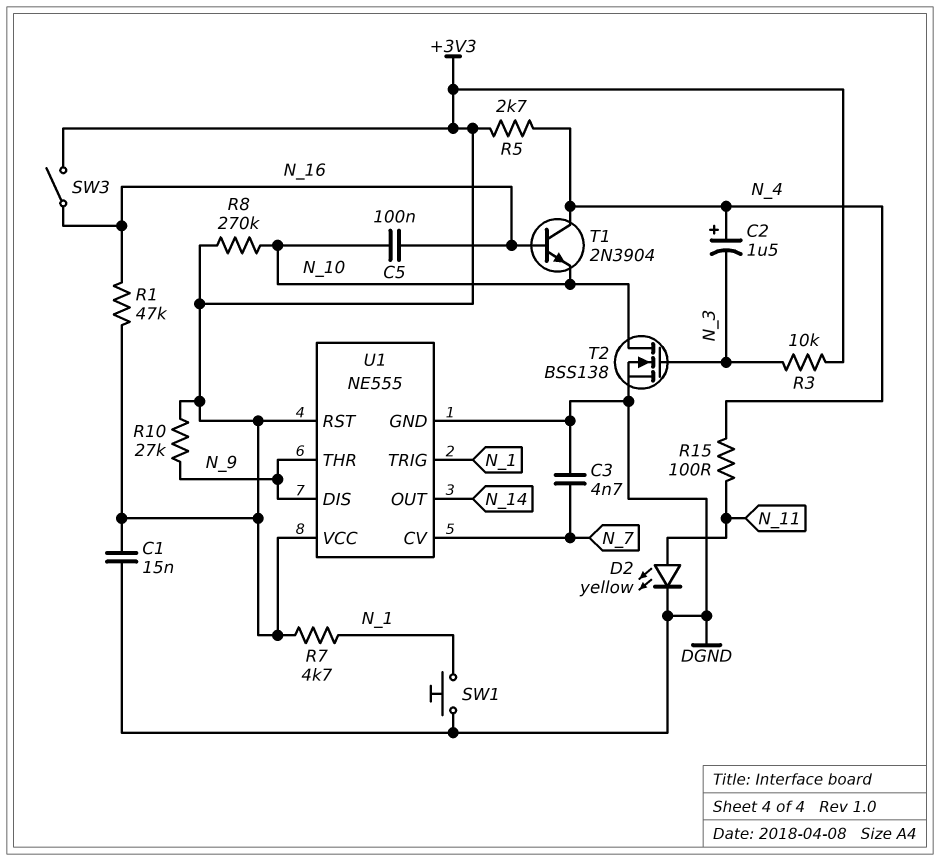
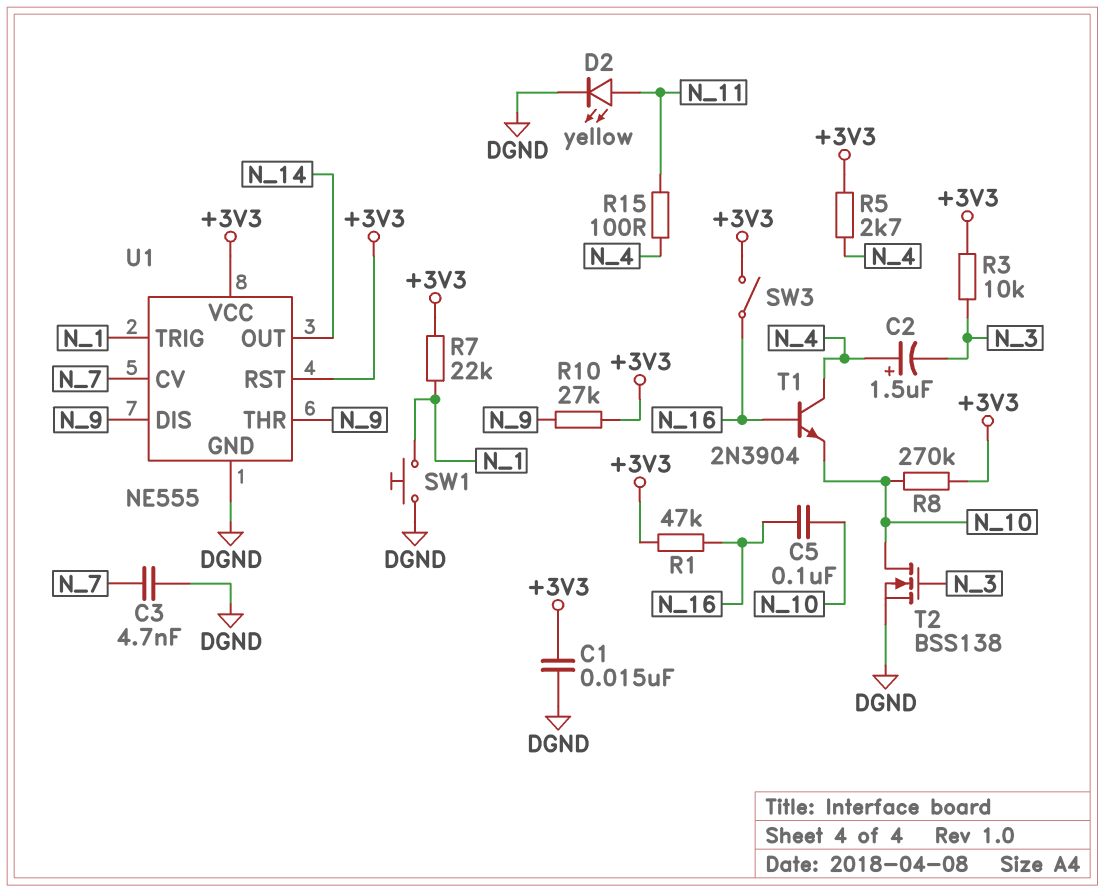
R7: 4.7k (+3V3, N_1) -> 22k (+3V3, N_1)

